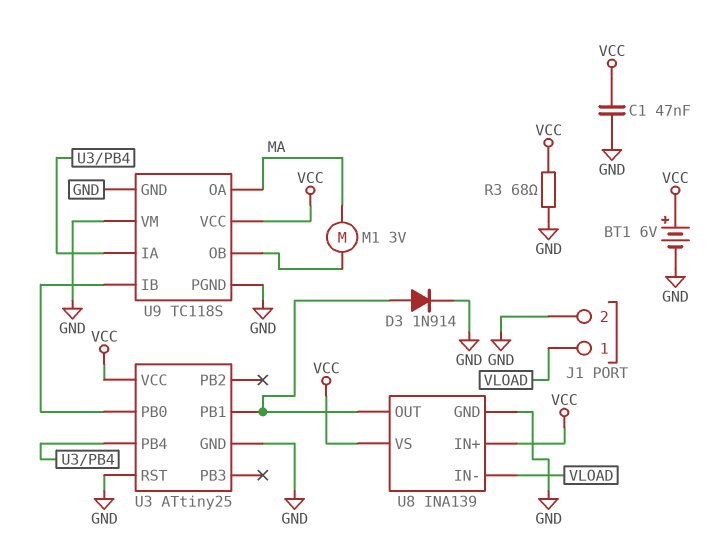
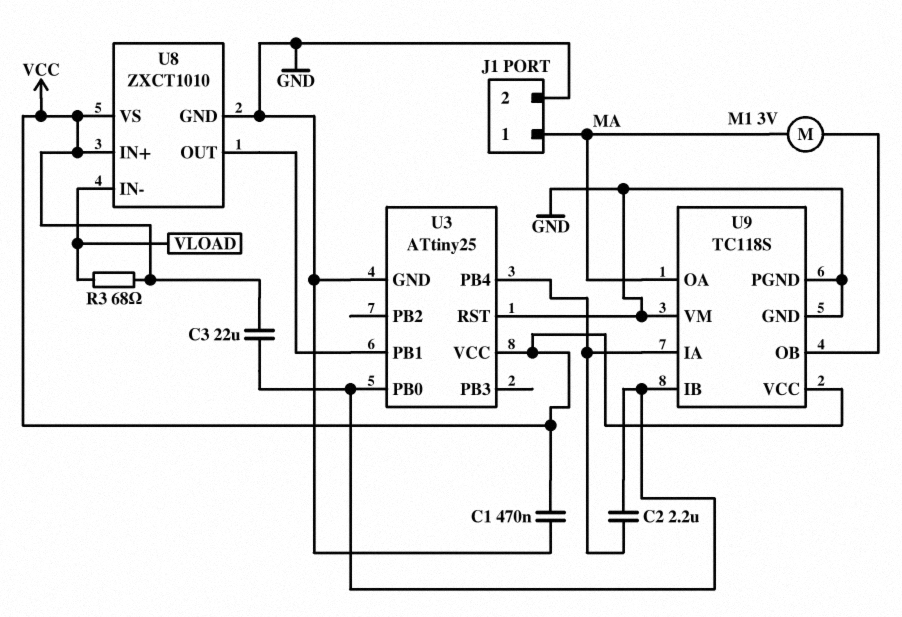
BT1: 6V (plus VCC, minus GND) -> none
C1: 47nF (GND, VCC) -> 470nF (GND, VCC)
C2: none -> 2.2uF (U3/PB0, U3/PB4)
C3: none -> 22uF (U3/PB0, VCC)
D3: diode 1N914 (A U3/PB1, K GND) -> none
J1 pin 1: VLOAD -> MA
R3: 68 (GND, VCC) -> 68 (VCC, VLOAD)
U8: INA139 -> ZXCT1010

